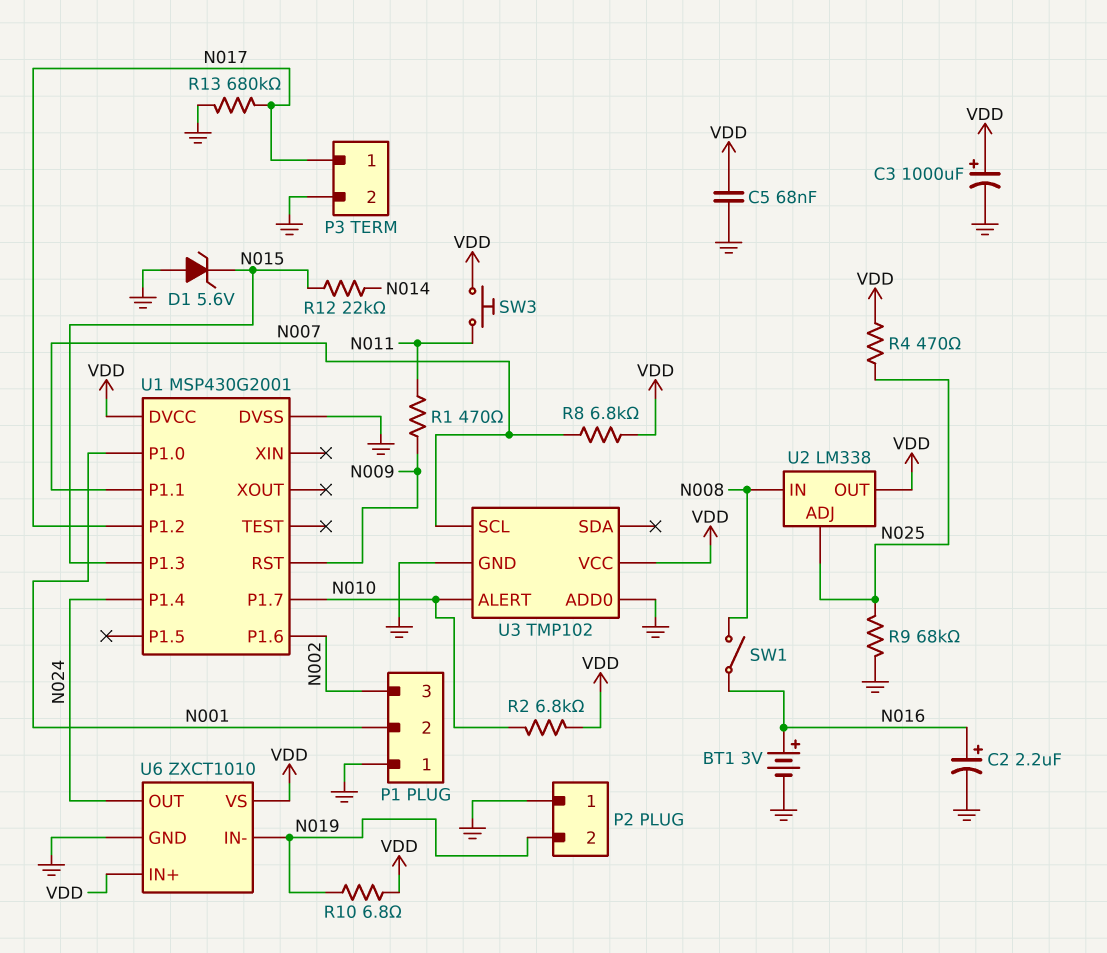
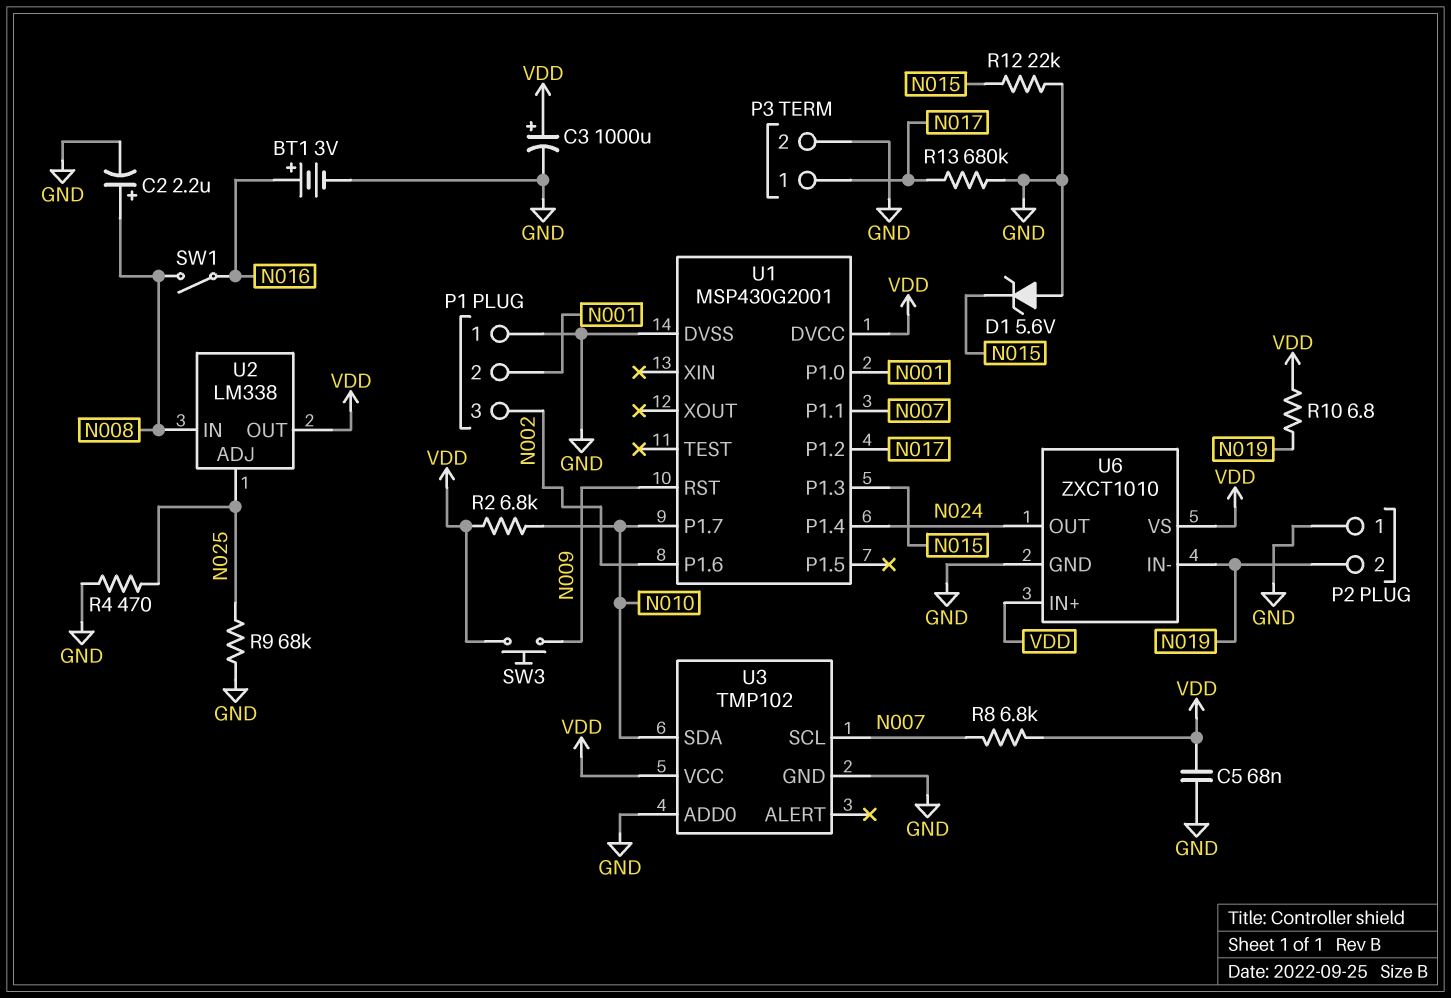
C2: 2.2uF (plus N016, minus GND) -> 2.2uF (plus N008, minus GND)
R1: 470 (N009, N011) -> none
R4: 470 (N025, VDD) -> 470 (GND, N025)
R12: 22k (N014, N015) -> 22k (GND, N015)
SW3: button (N011, VDD) -> button (N009, VDD)
U3 pin ALERT: N010 -> none
U3 pin SDA: none -> N010

